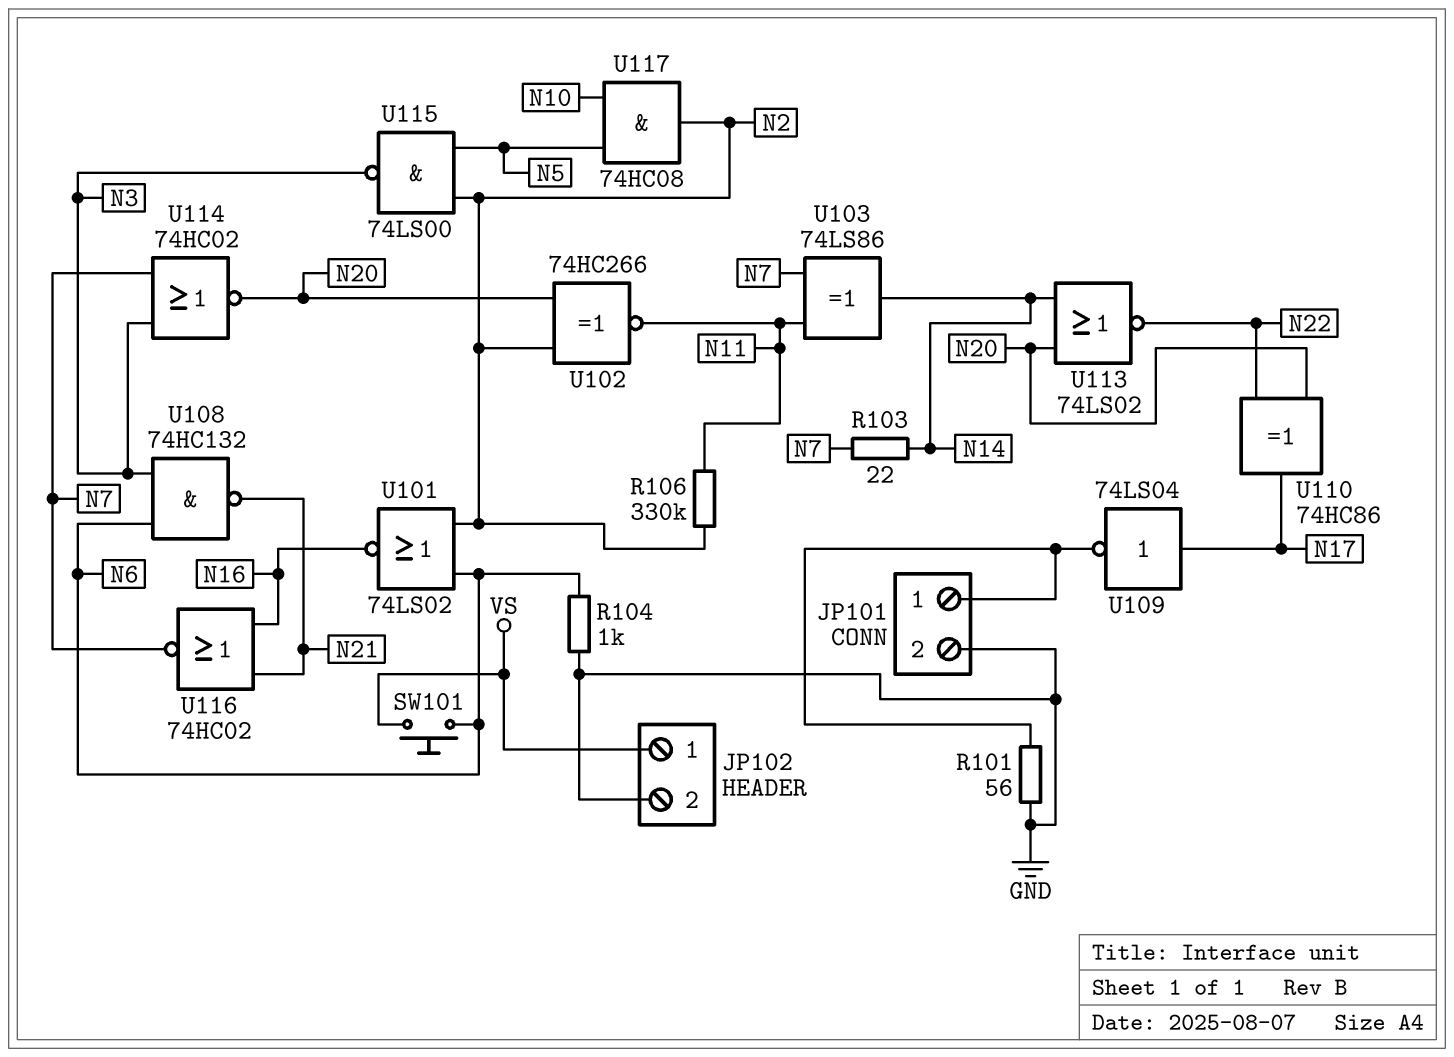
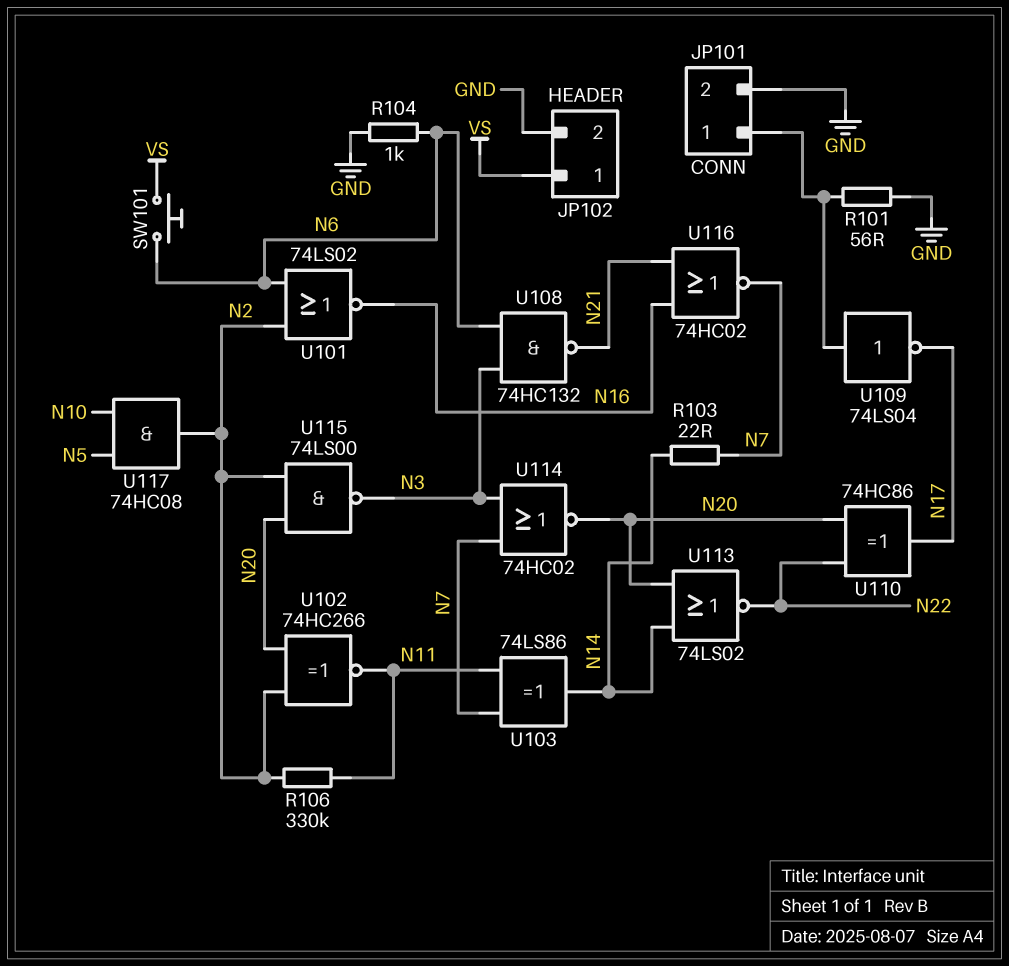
U109: NOT 74LS04 (in N17, out JP101/1) -> NOT 74LS04 (in JP101/1, out N17)
U115: NAND 74LS00 (in N2, in N5, out N3) -> NAND 74LS00 (in N2, in N20, out N3)

